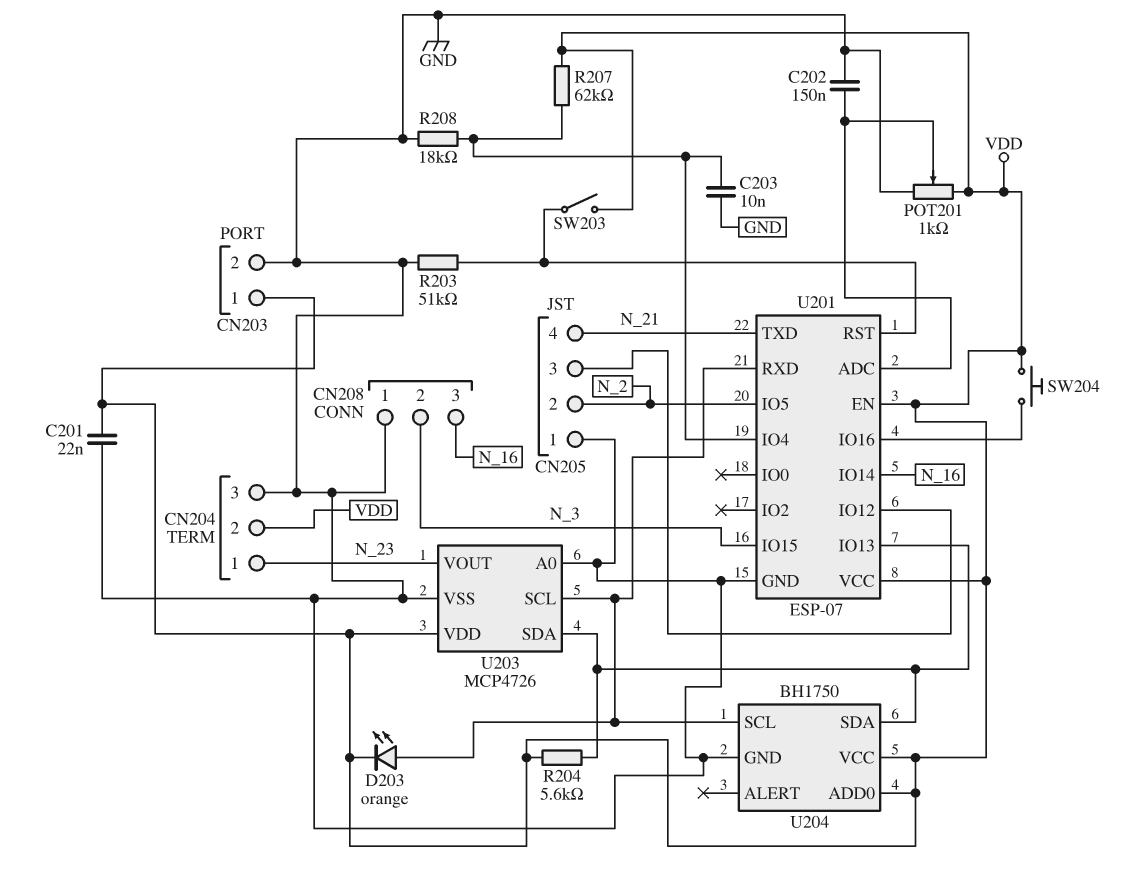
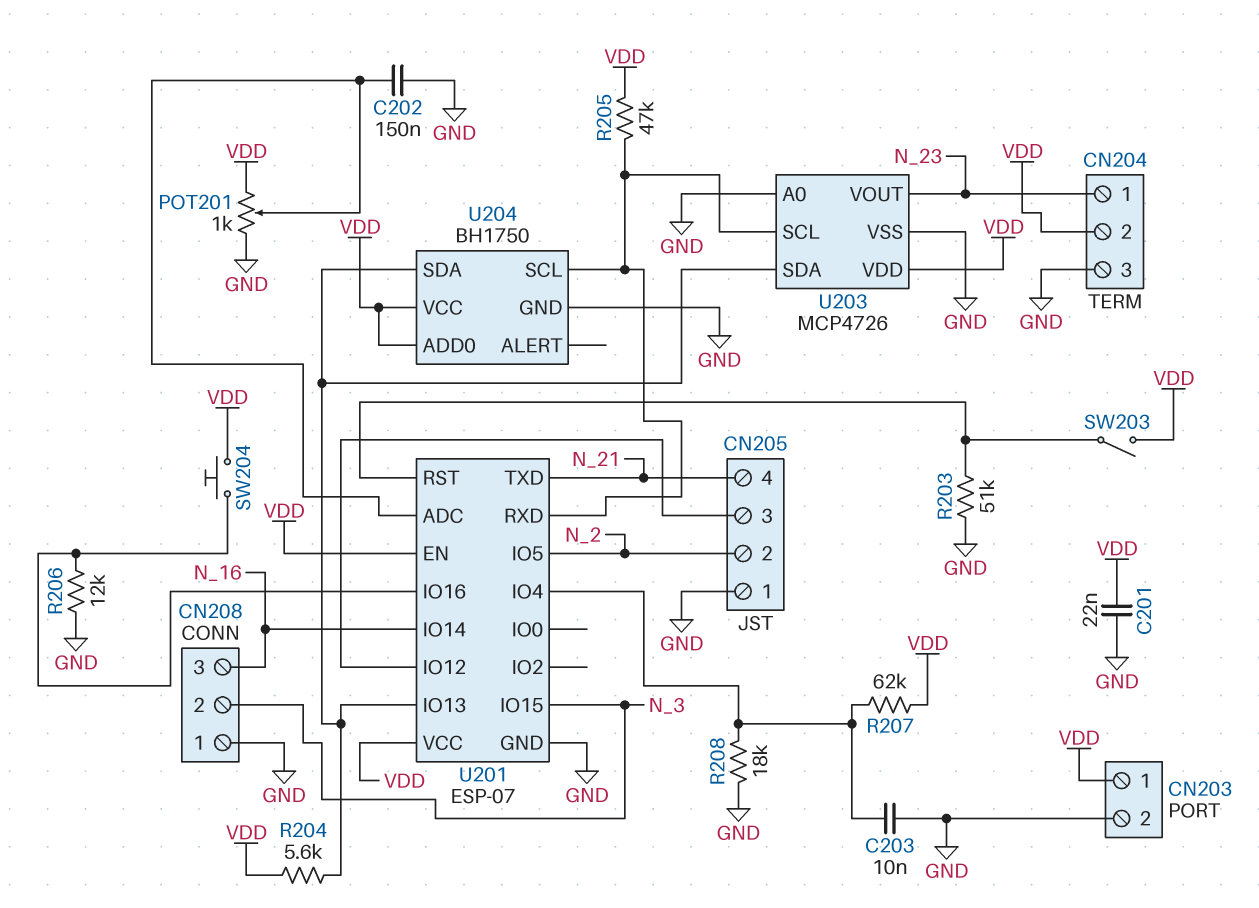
D203: LED orange (A U201/RXD, K VDD) -> none
R205: none -> 47k (U201/RXD, VDD)
R206: none -> 12k (GND, U201/IO16)

